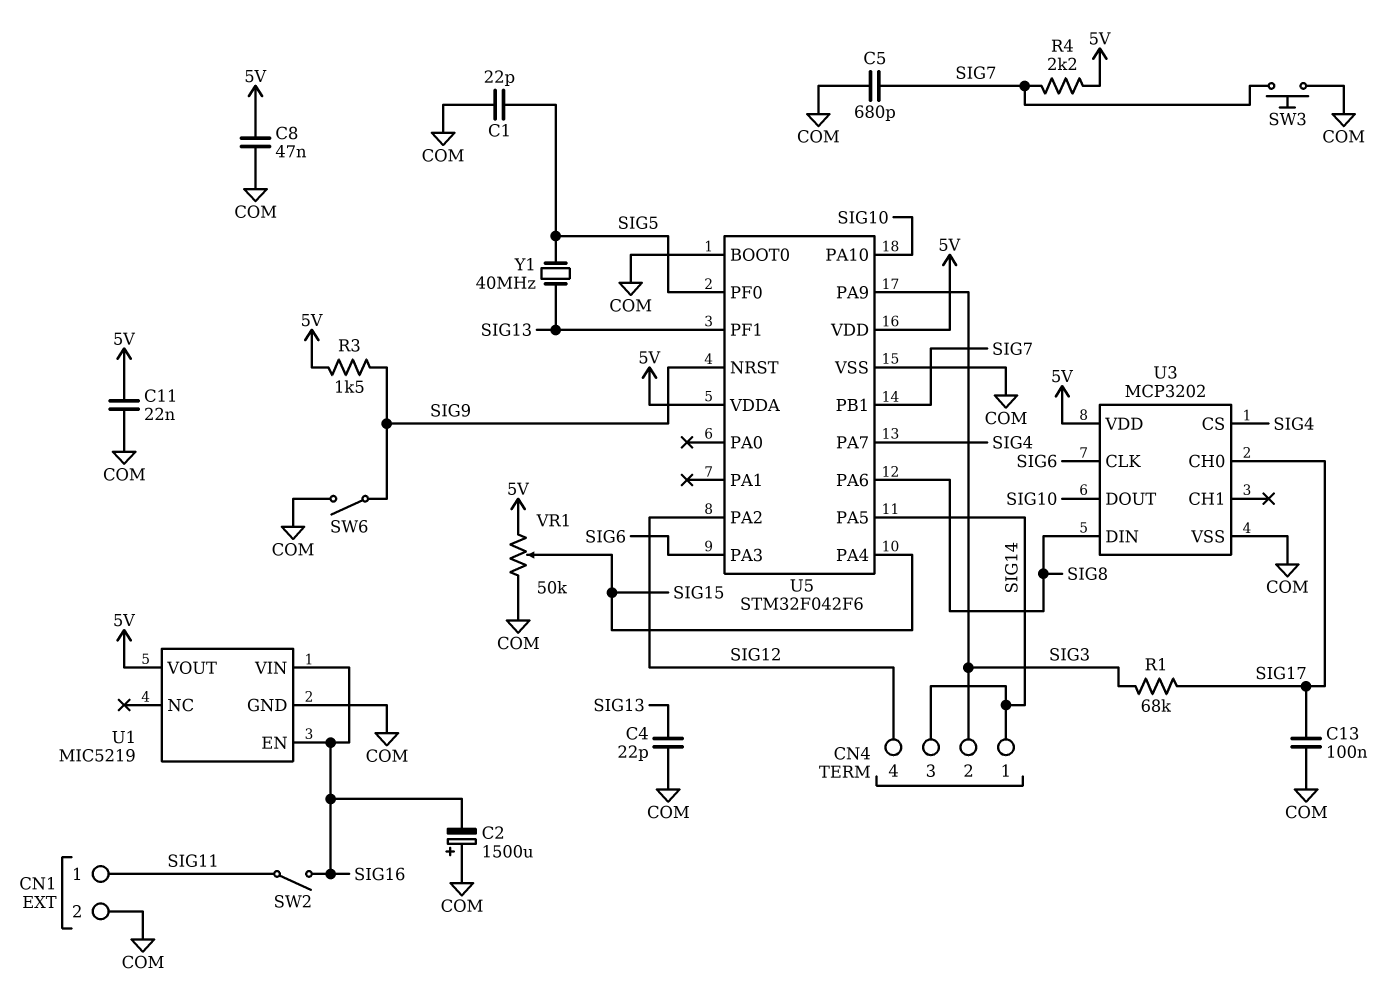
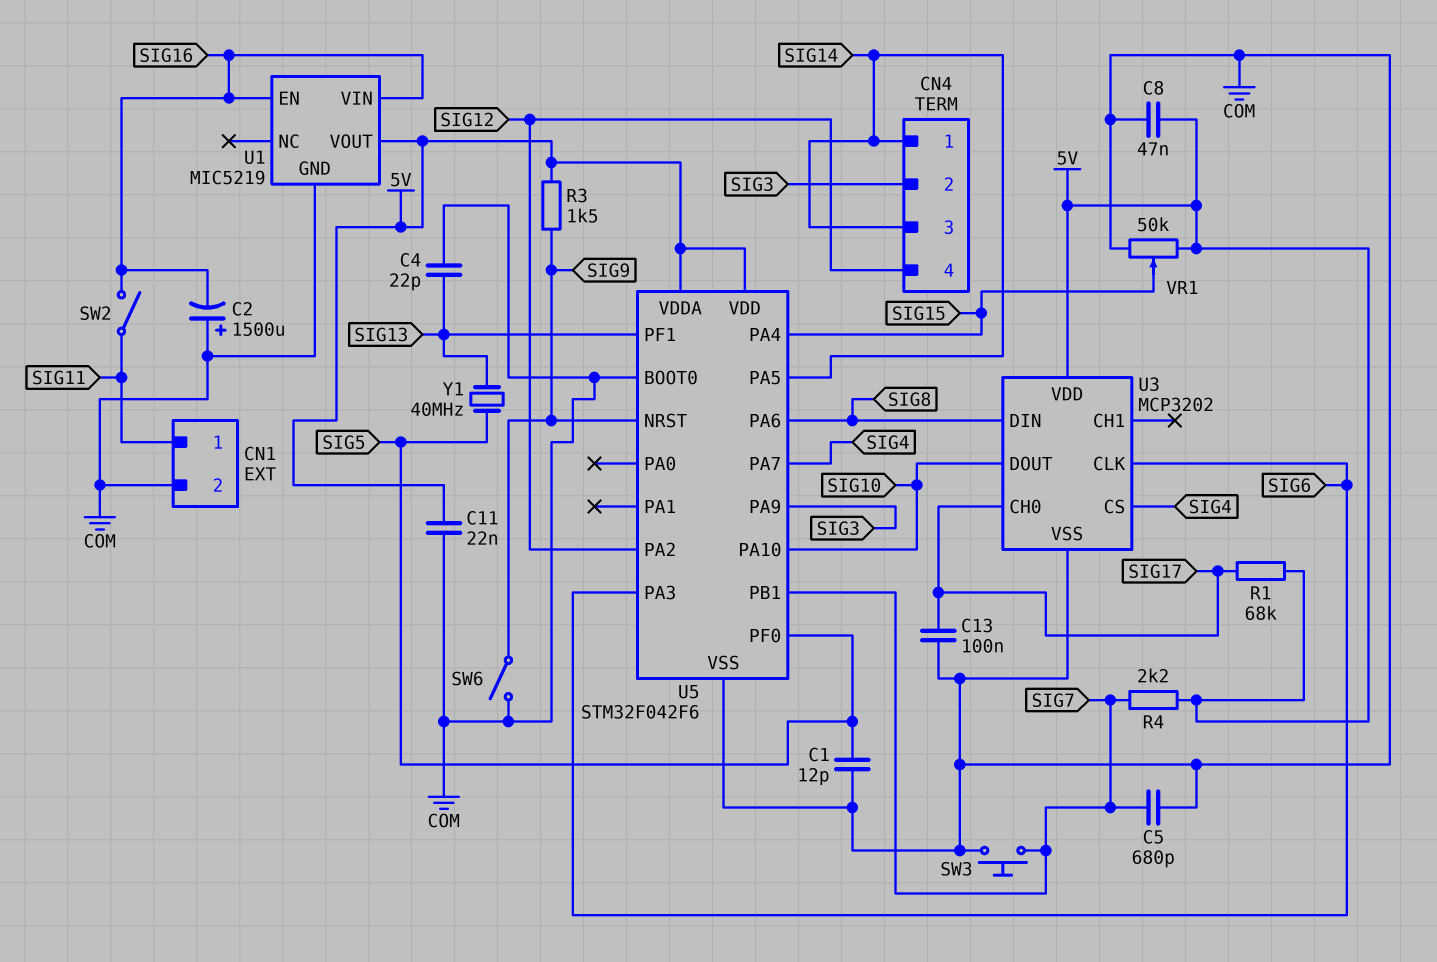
C1: 22pF (COM, SIG5) -> 12pF (COM, SIG5)
R1: 68k (SIG3, SIG17) -> 68k (5V, SIG17)

